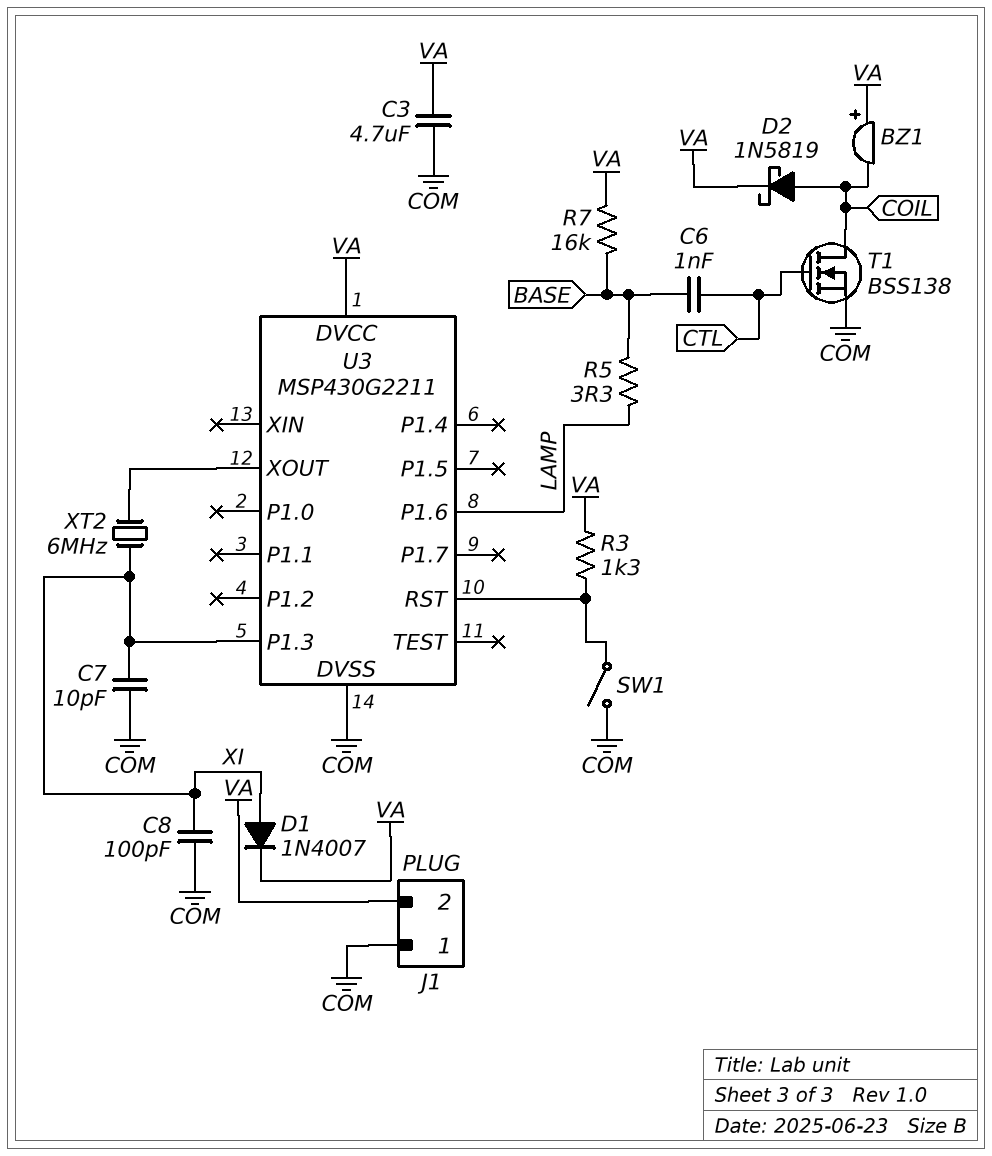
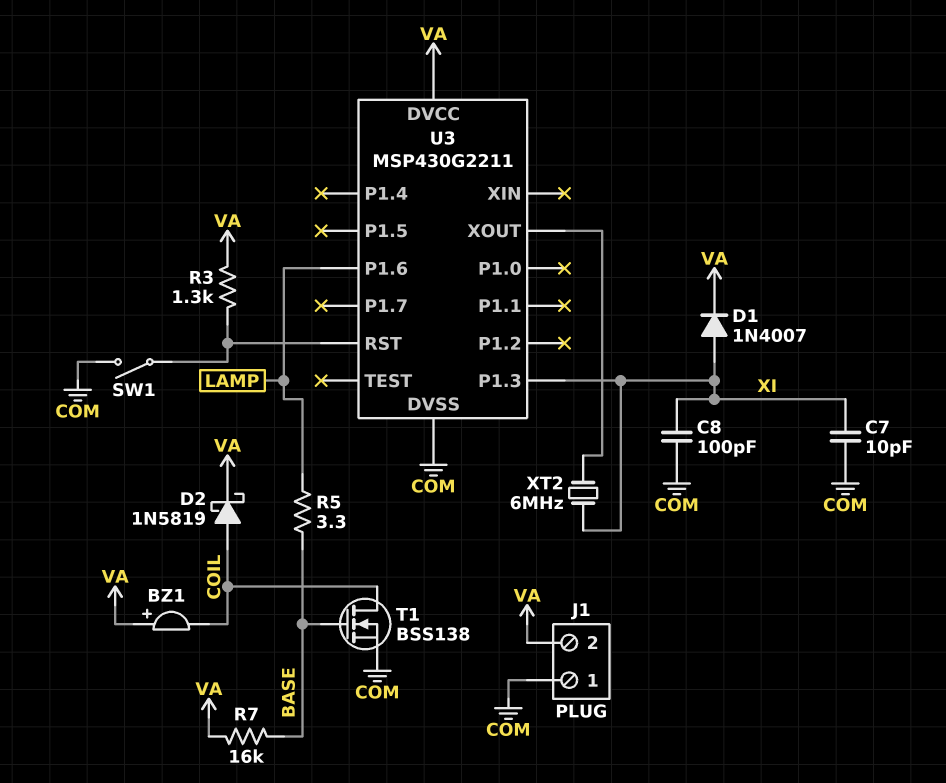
C3: 4.7uF (COM, VA) -> none
C6: 1nF (BASE, CTL) -> none
T1: NMOS BSS138 (G CTL, D COIL, S COM) -> NMOS BSS138 (G BASE, D COIL, S COM)

